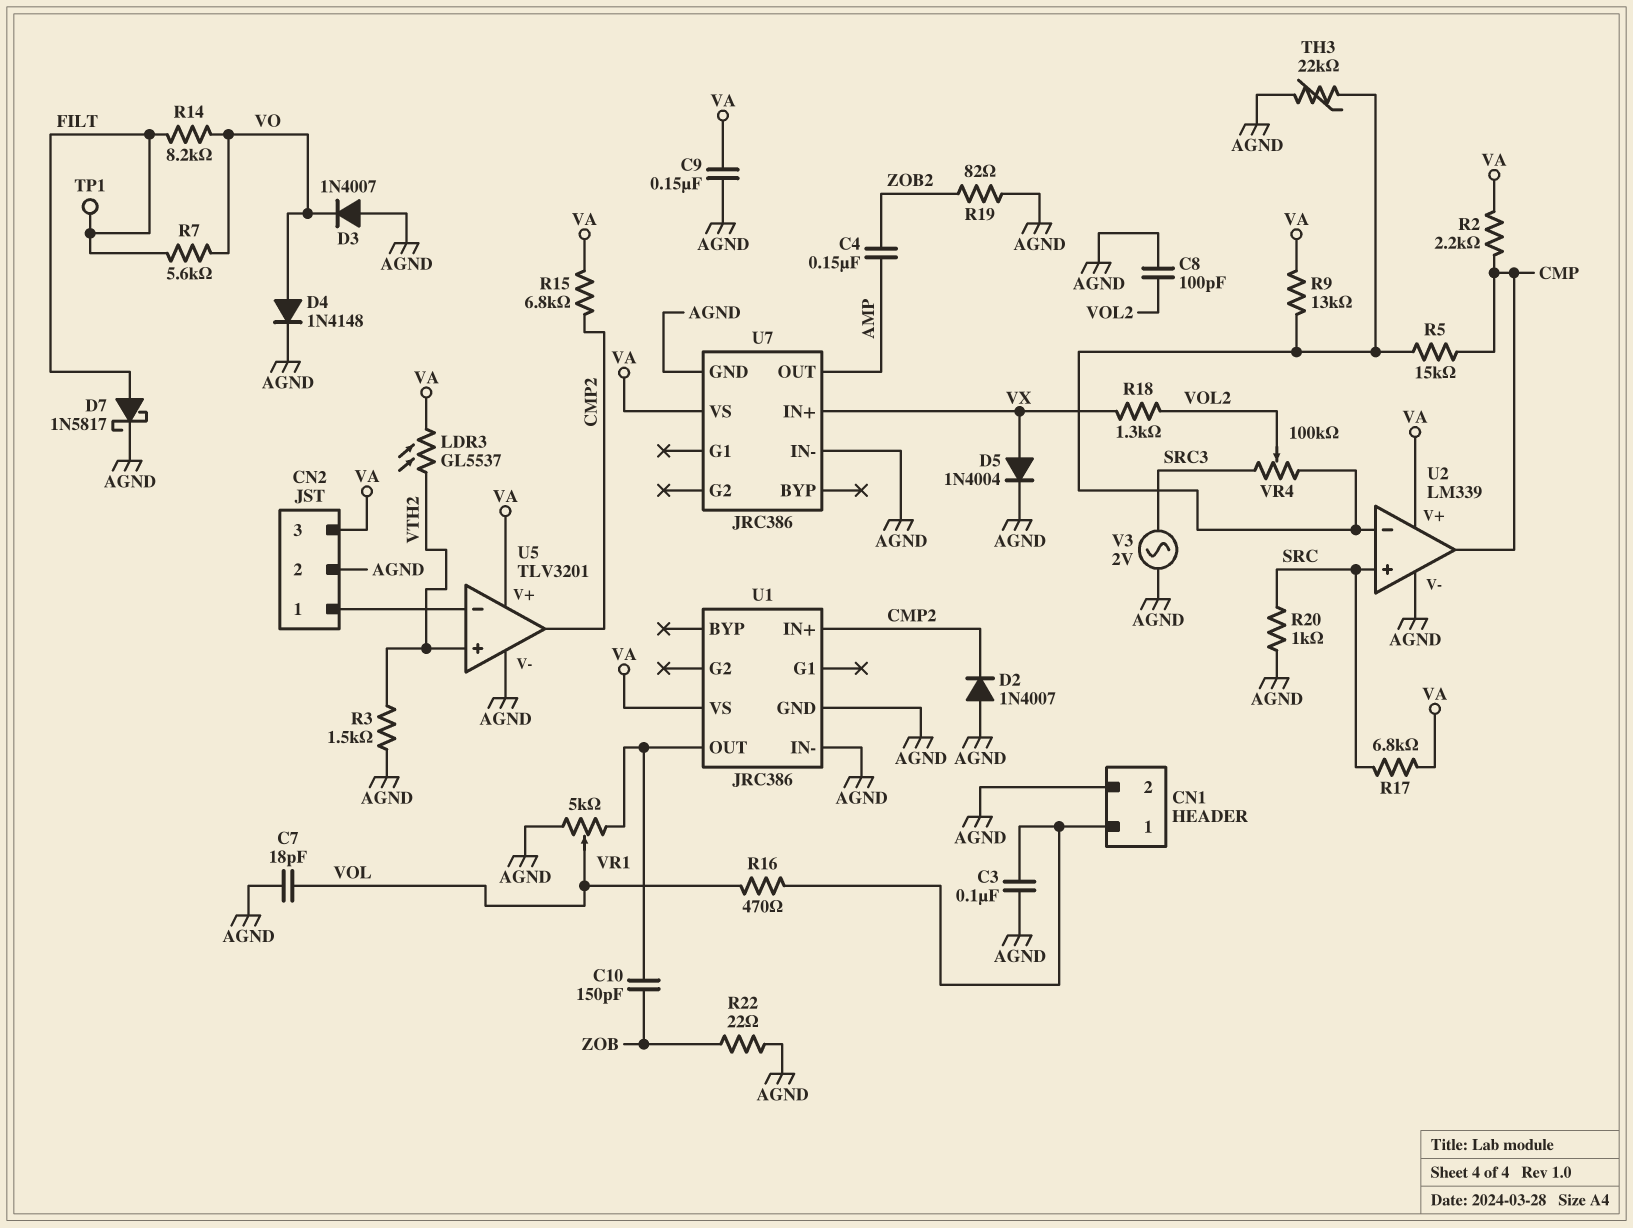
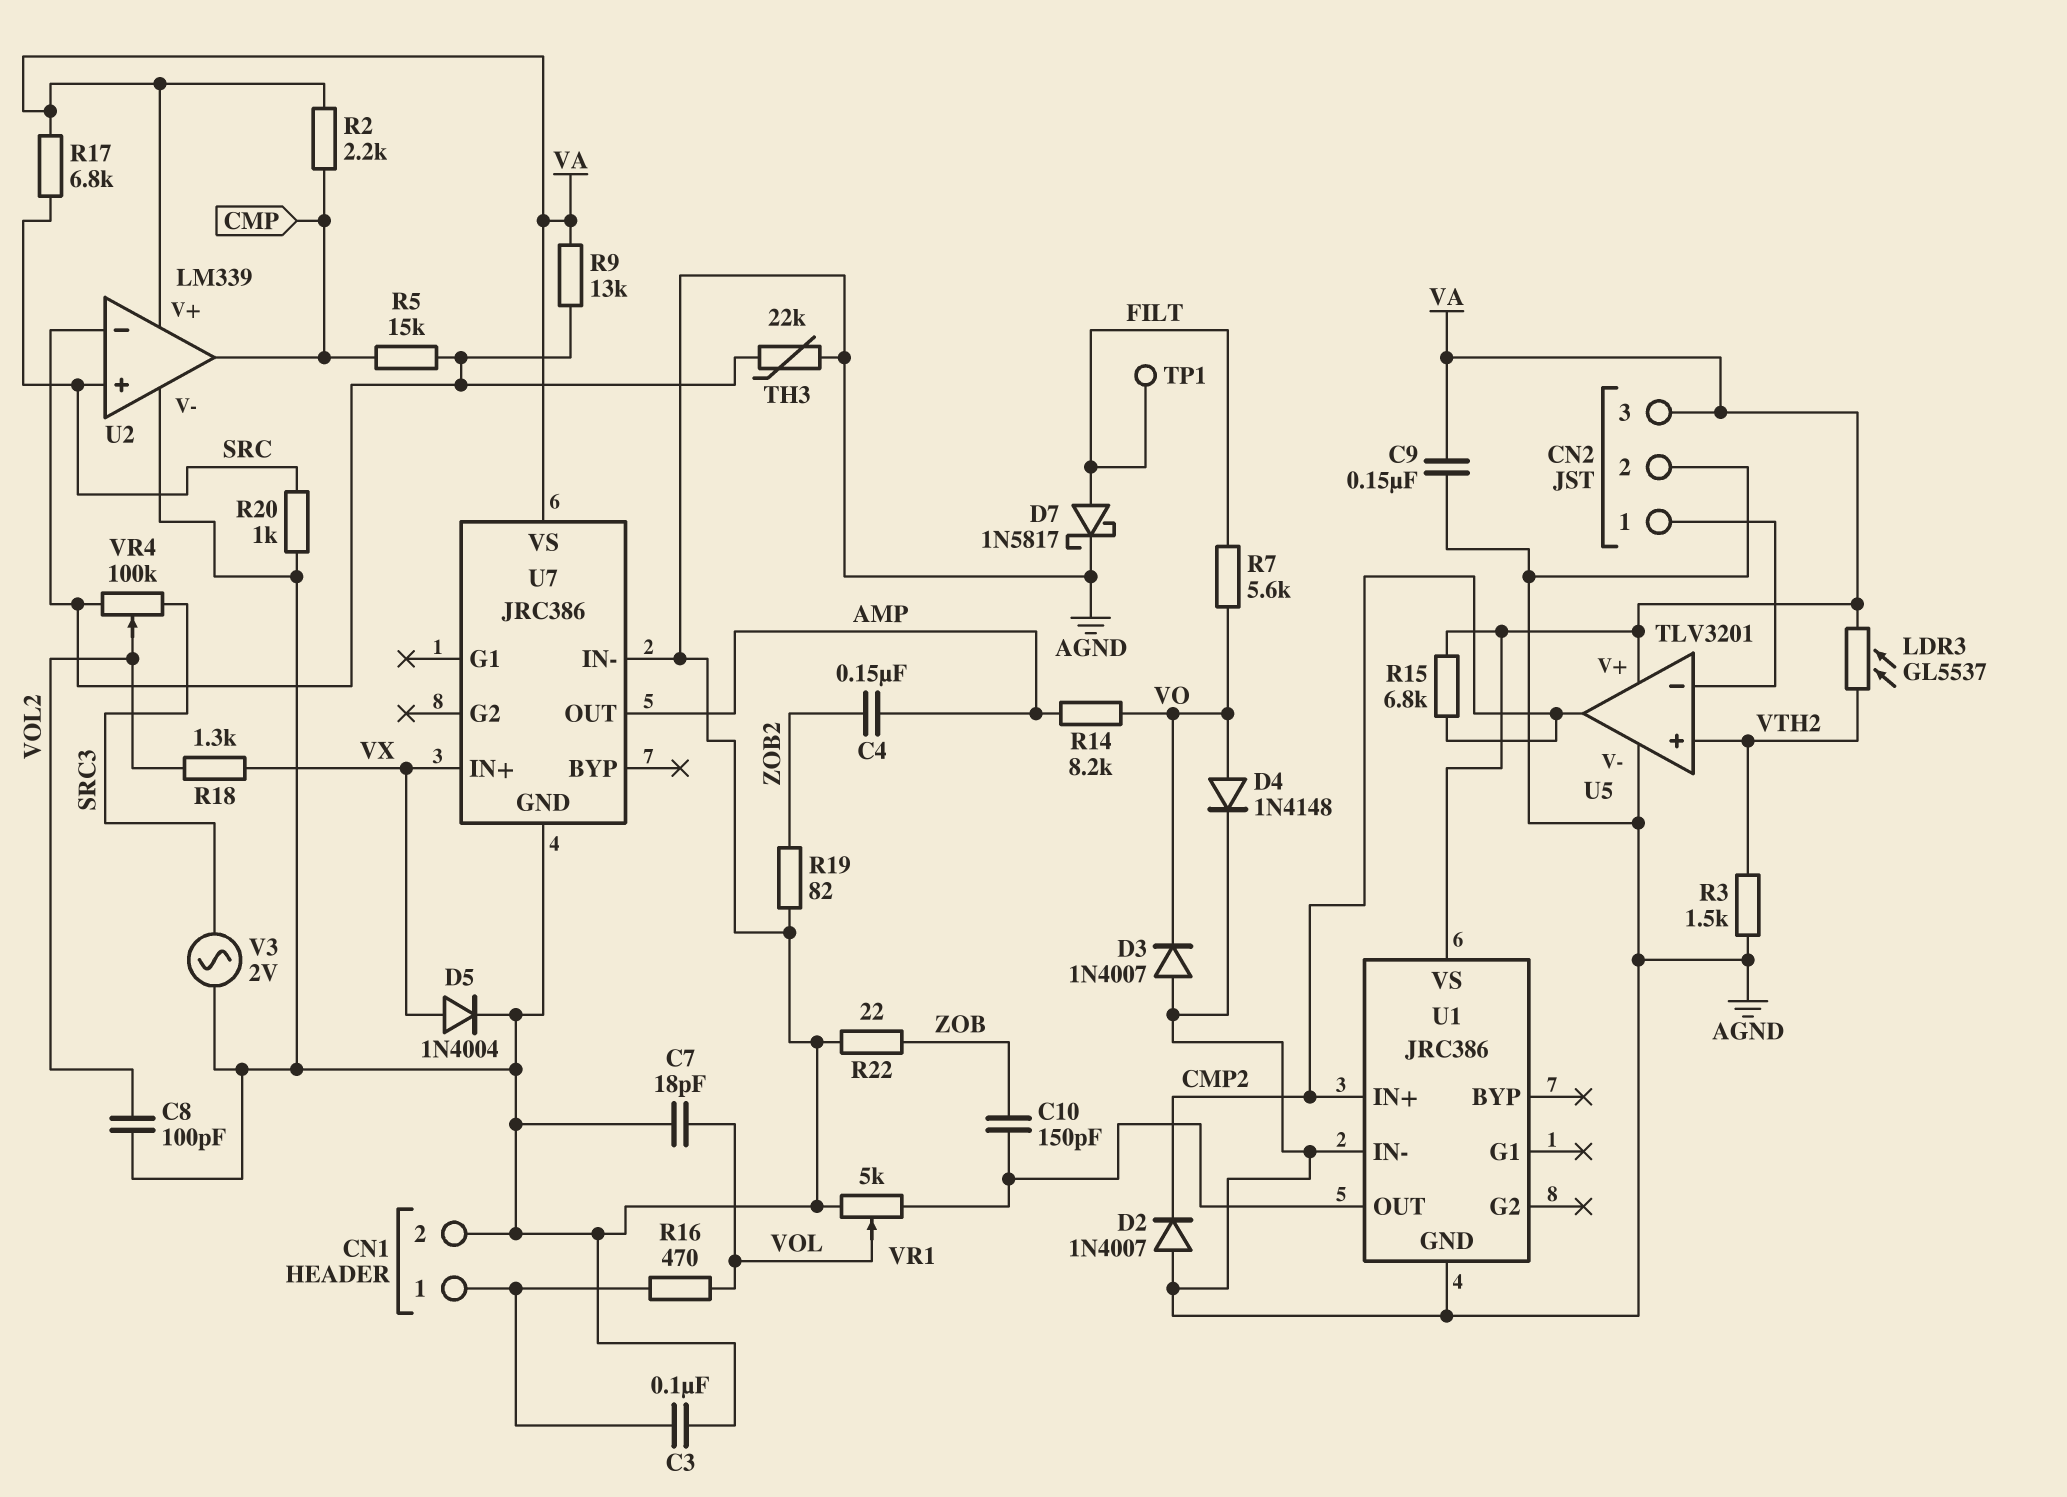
R14: 8.2k (FILT, VO) -> 8.2k (AMP, VO)

